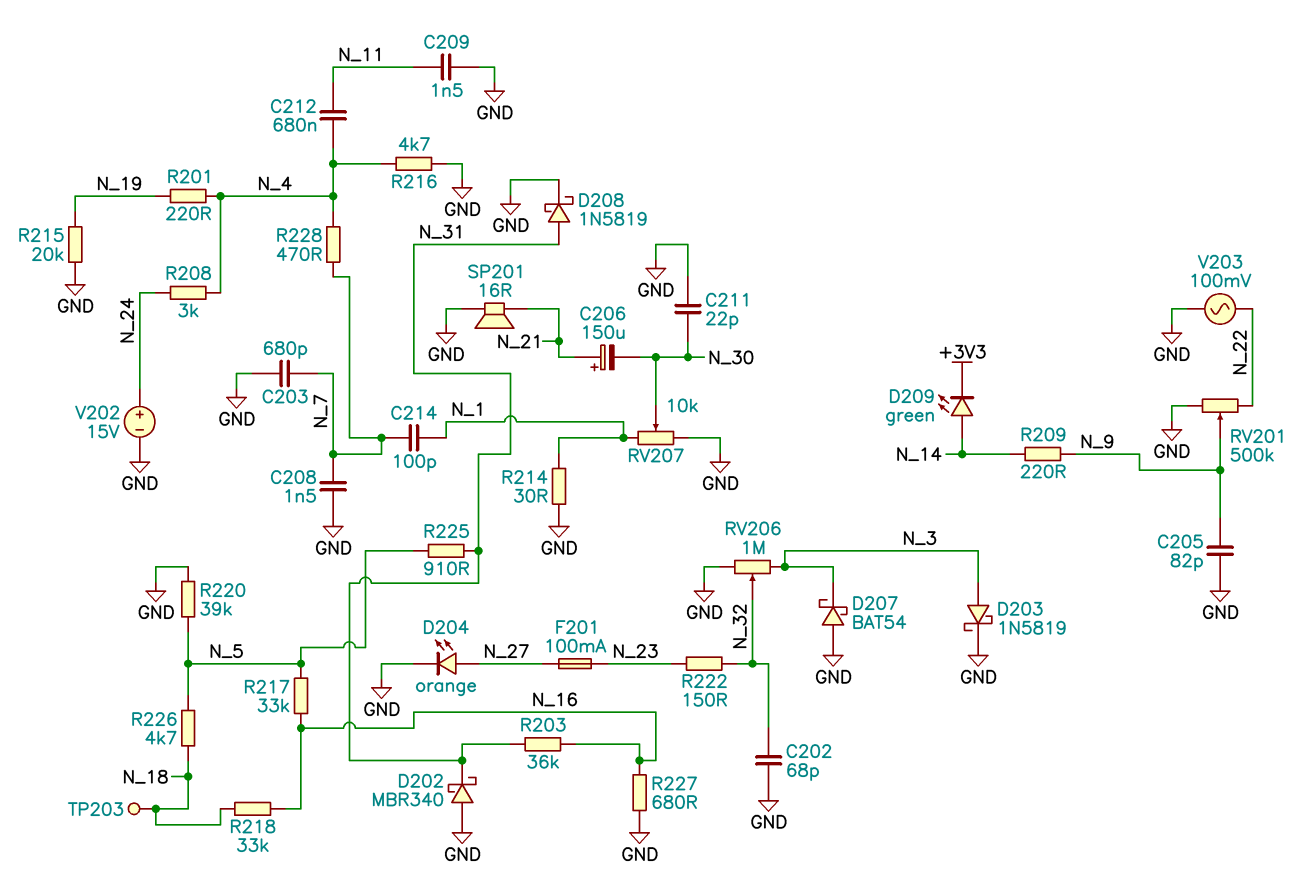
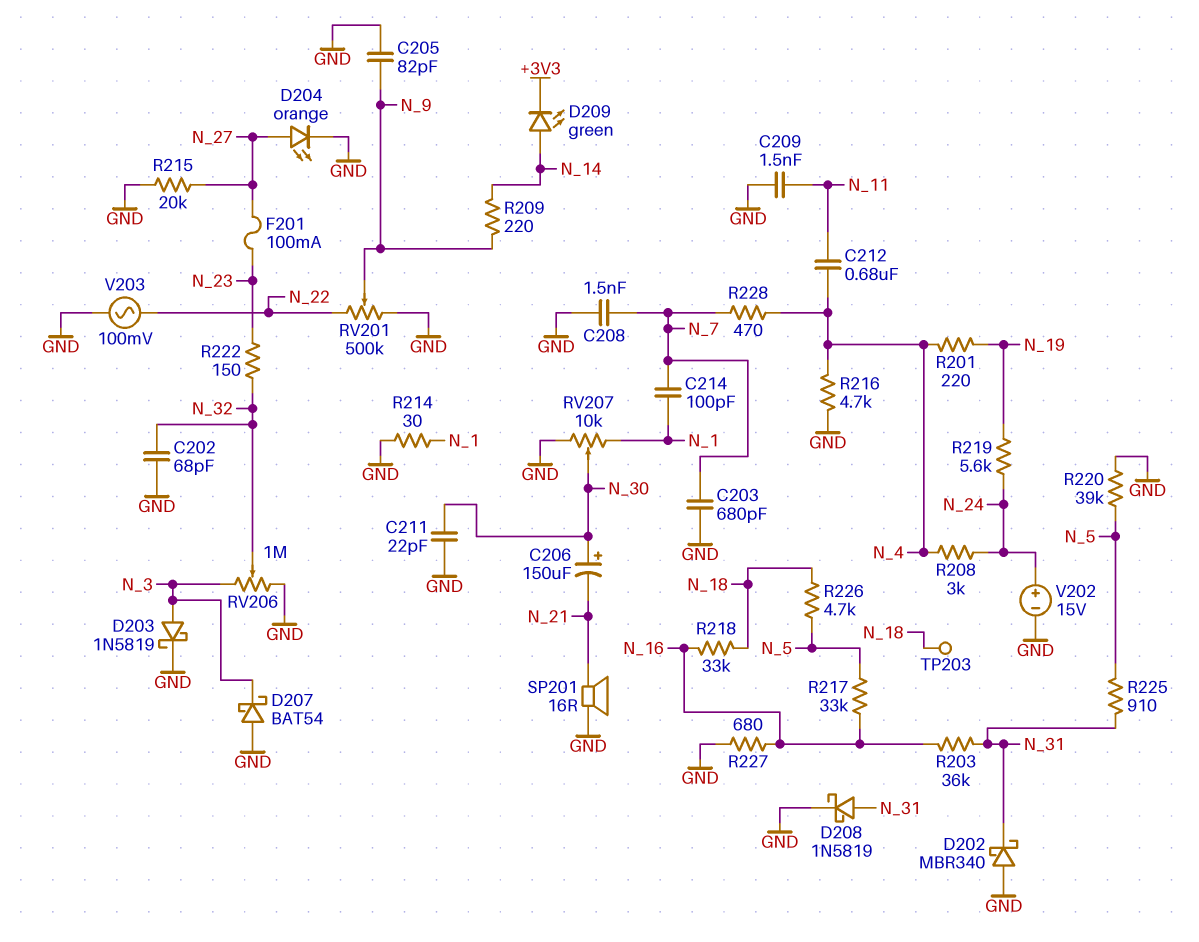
C206: 150uF (plus N_21, minus N_30) -> 150uF (plus N_30, minus N_21)
R215: 20k (GND, N_19) -> 20k (GND, N_27)
R219: none -> 5.6k (N_19, N_24)

